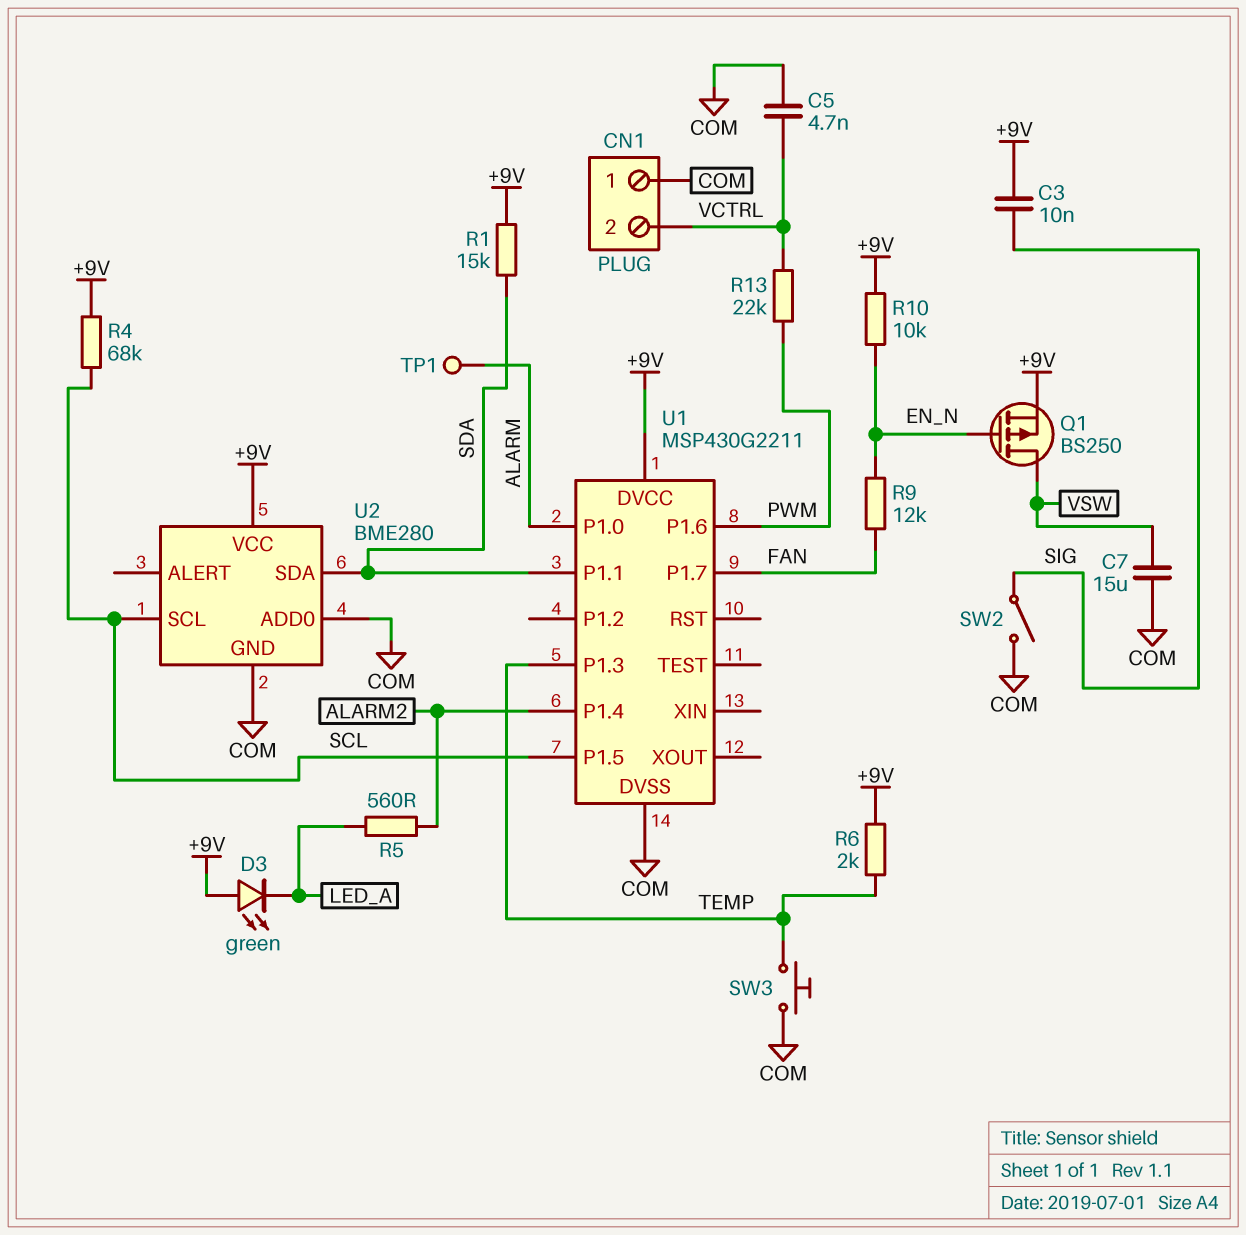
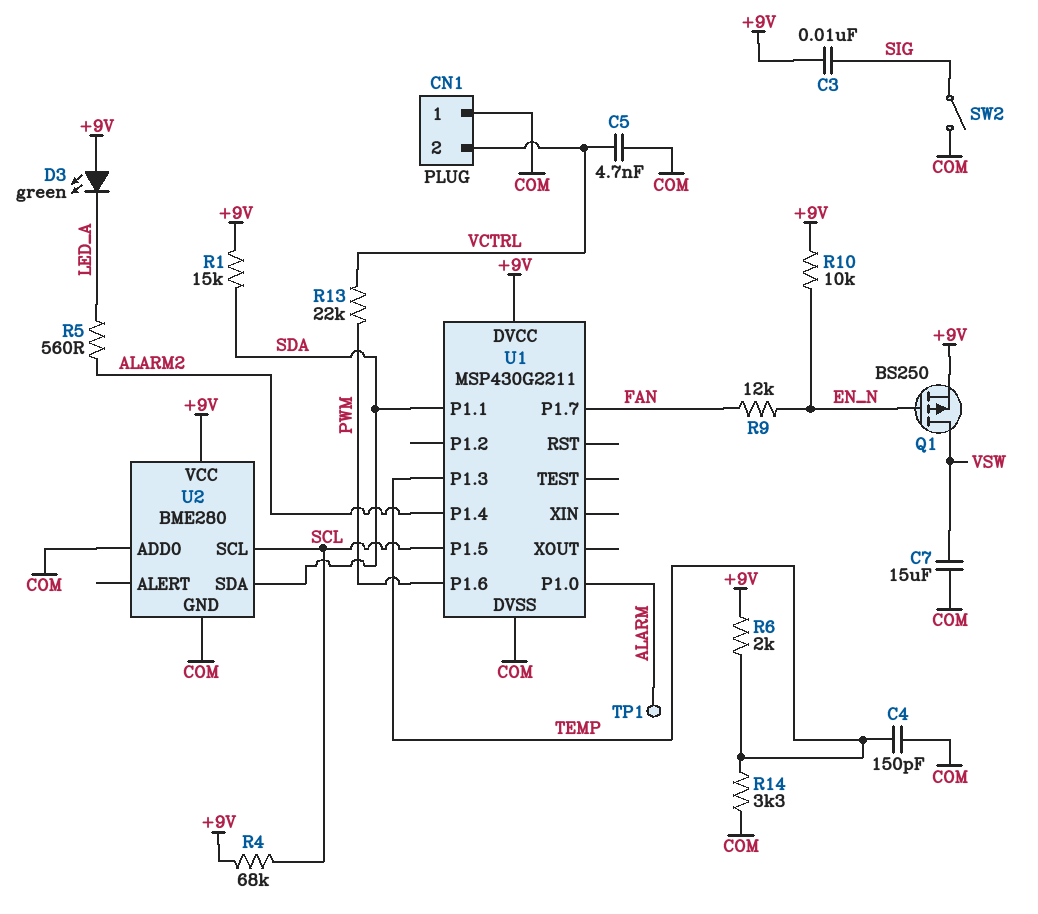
C4: none -> 150pF (COM, TEMP)
R14: none -> 3.3k (COM, TEMP)
SW3: button (COM, TEMP) -> none

